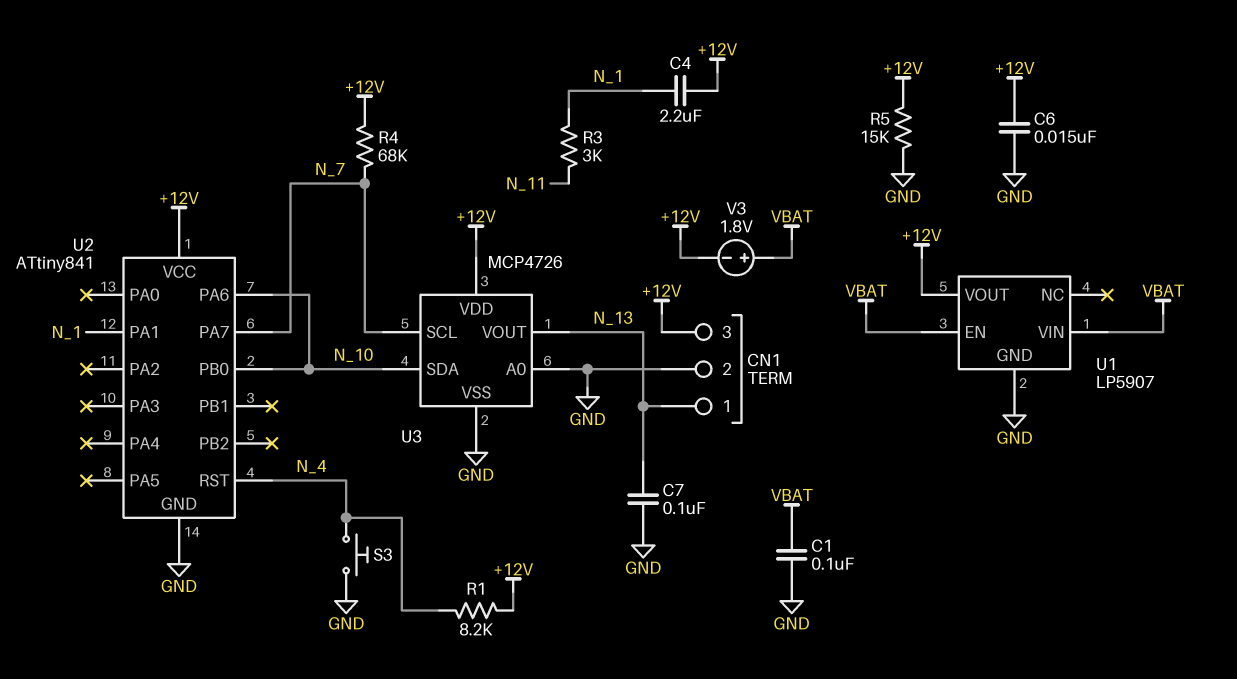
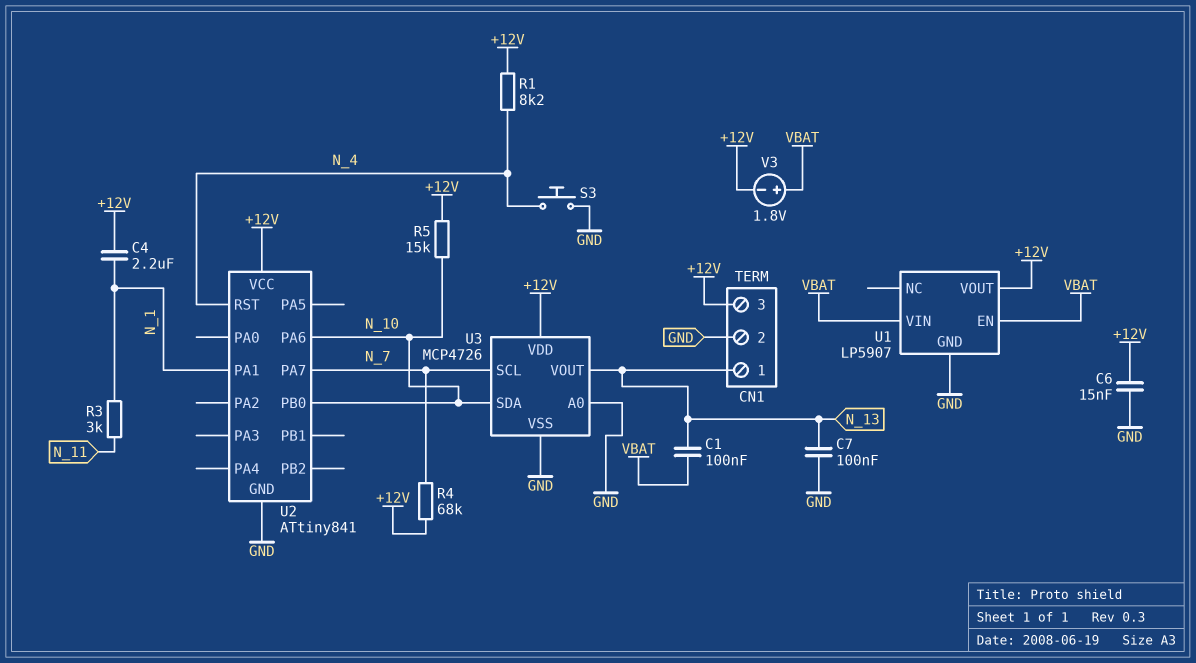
C1: 100nF (GND, VBAT) -> 100nF (N_13, VBAT)
R5: 15k (+12V, GND) -> 15k (+12V, N_10)

